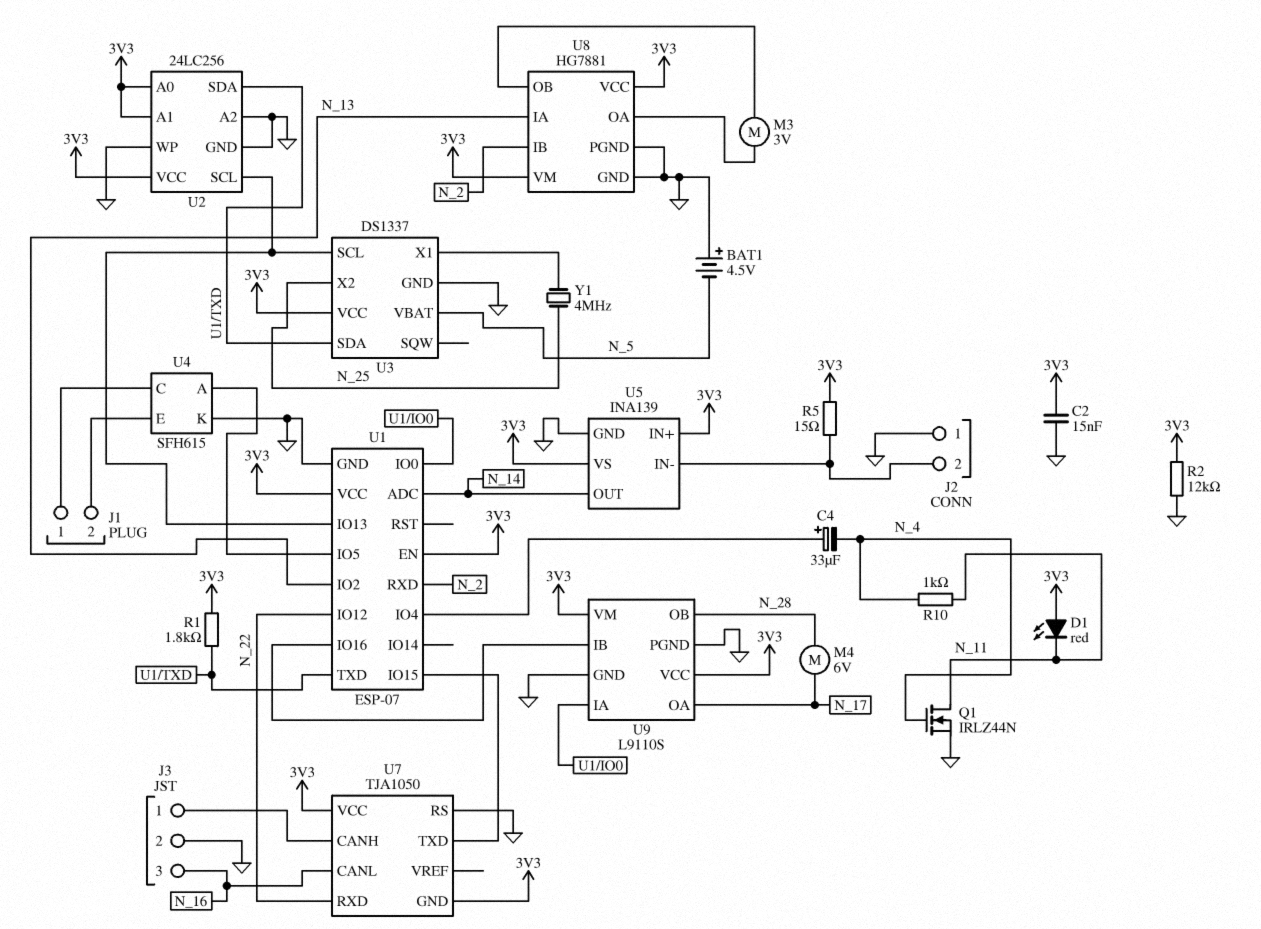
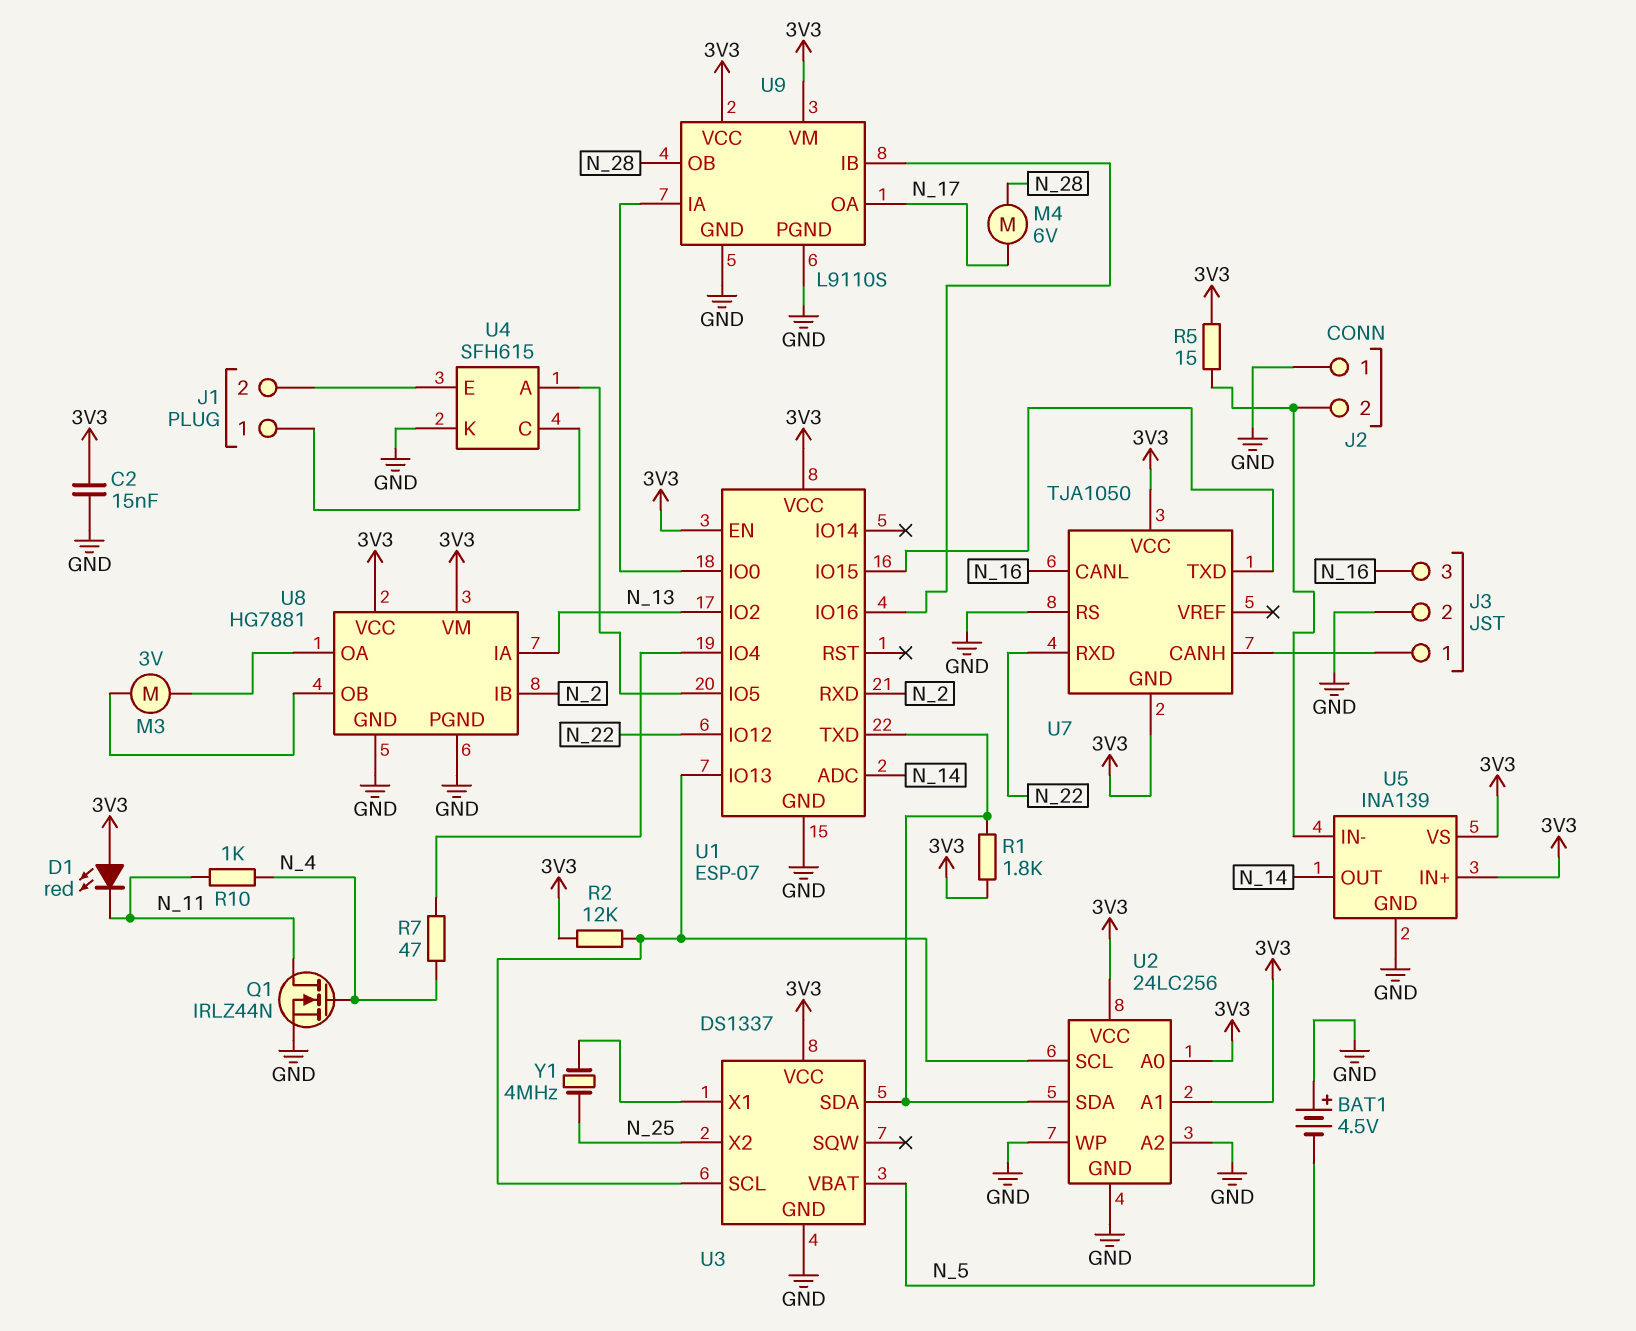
C4: 33uF (plus U1/IO4, minus N_4) -> none
R2: 12k (3V3, GND) -> 12k (3V3, U1/IO13)
R7: none -> 47 (N_4, U1/IO4)

